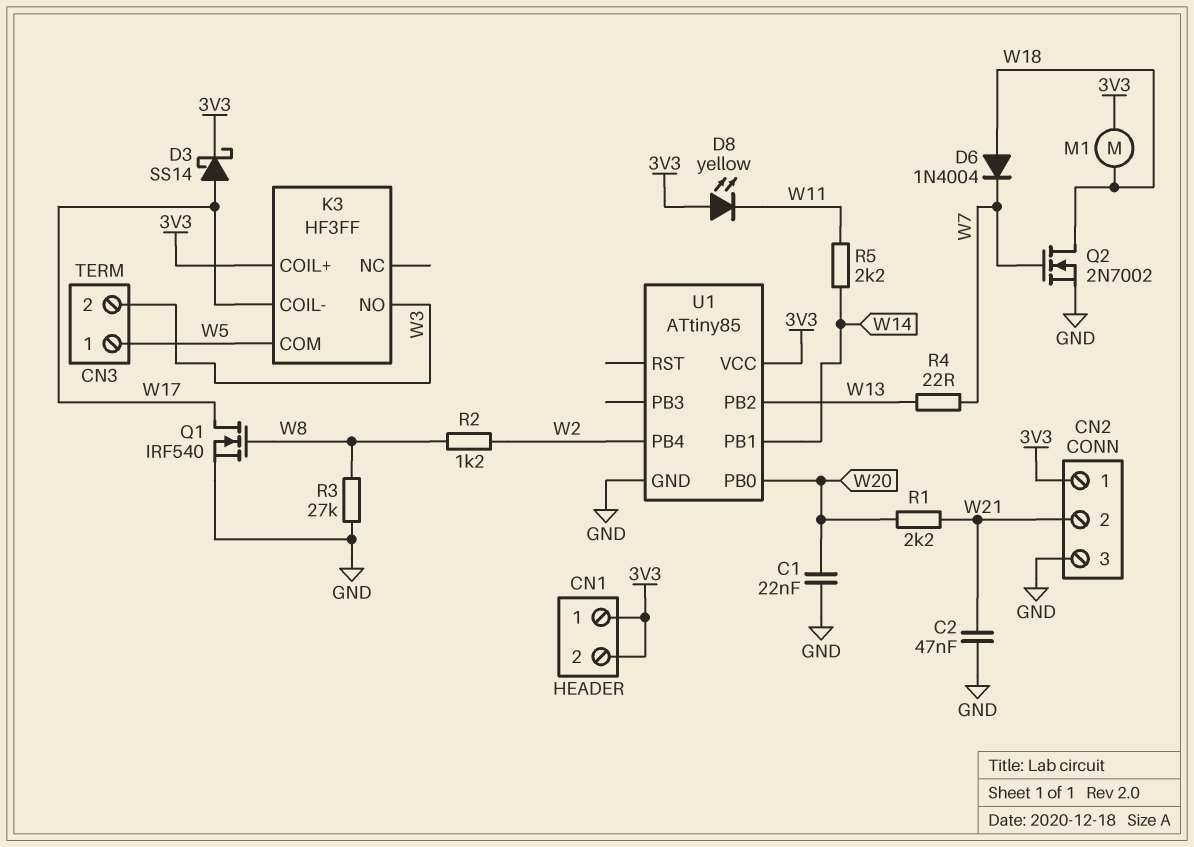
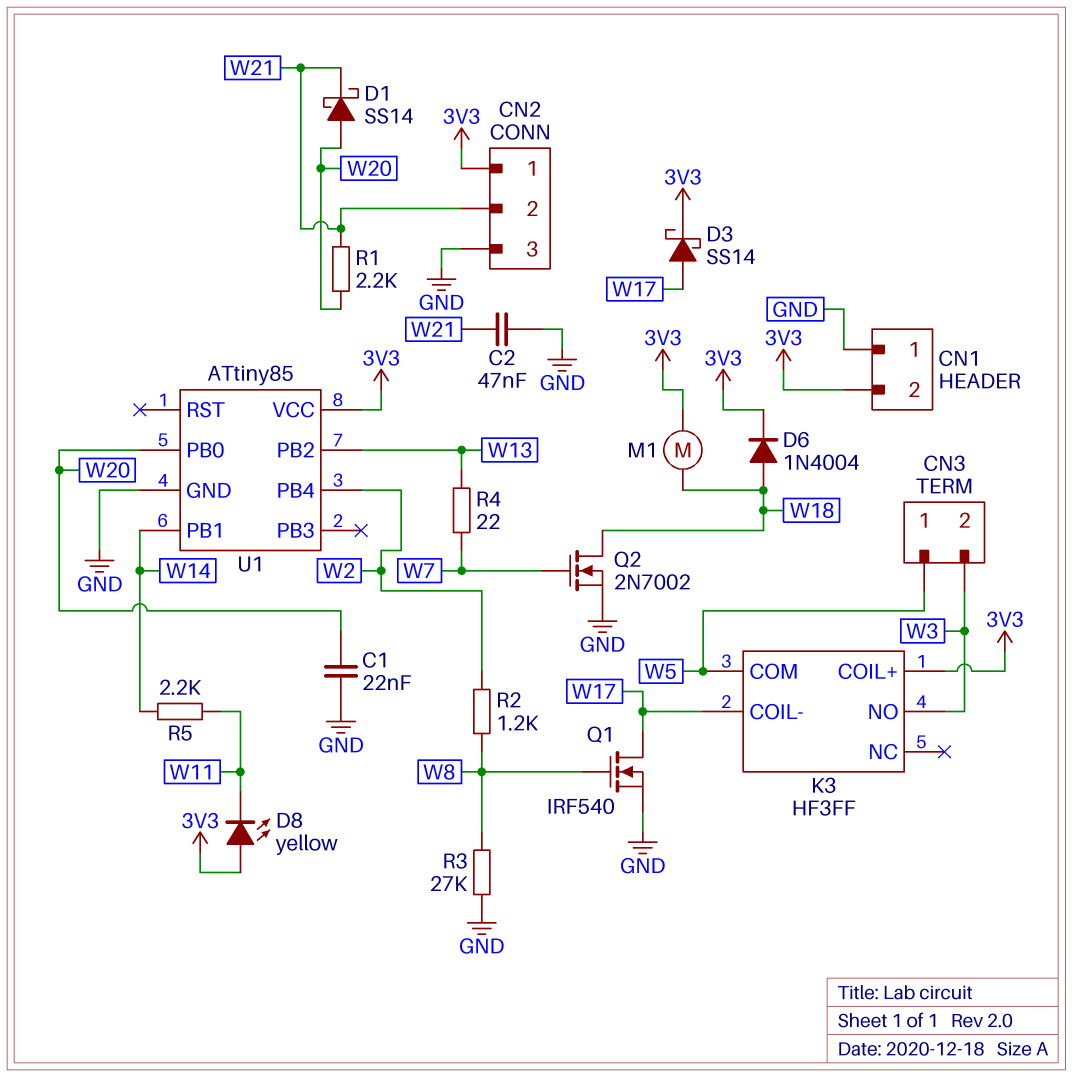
CN1 pin 1: 3V3 -> GND
D1: none -> schottky SS14 (A W20, K W21)
D6: diode 1N4004 (A W18, K W7) -> diode 1N4004 (A W18, K 3V3)

